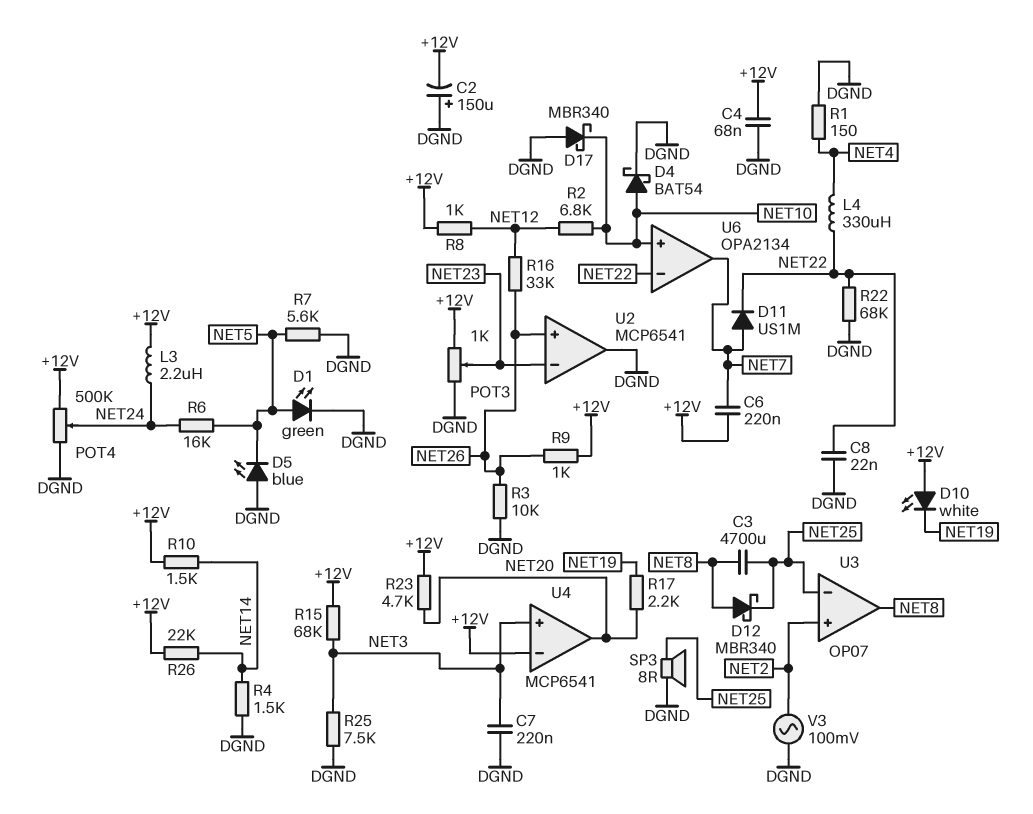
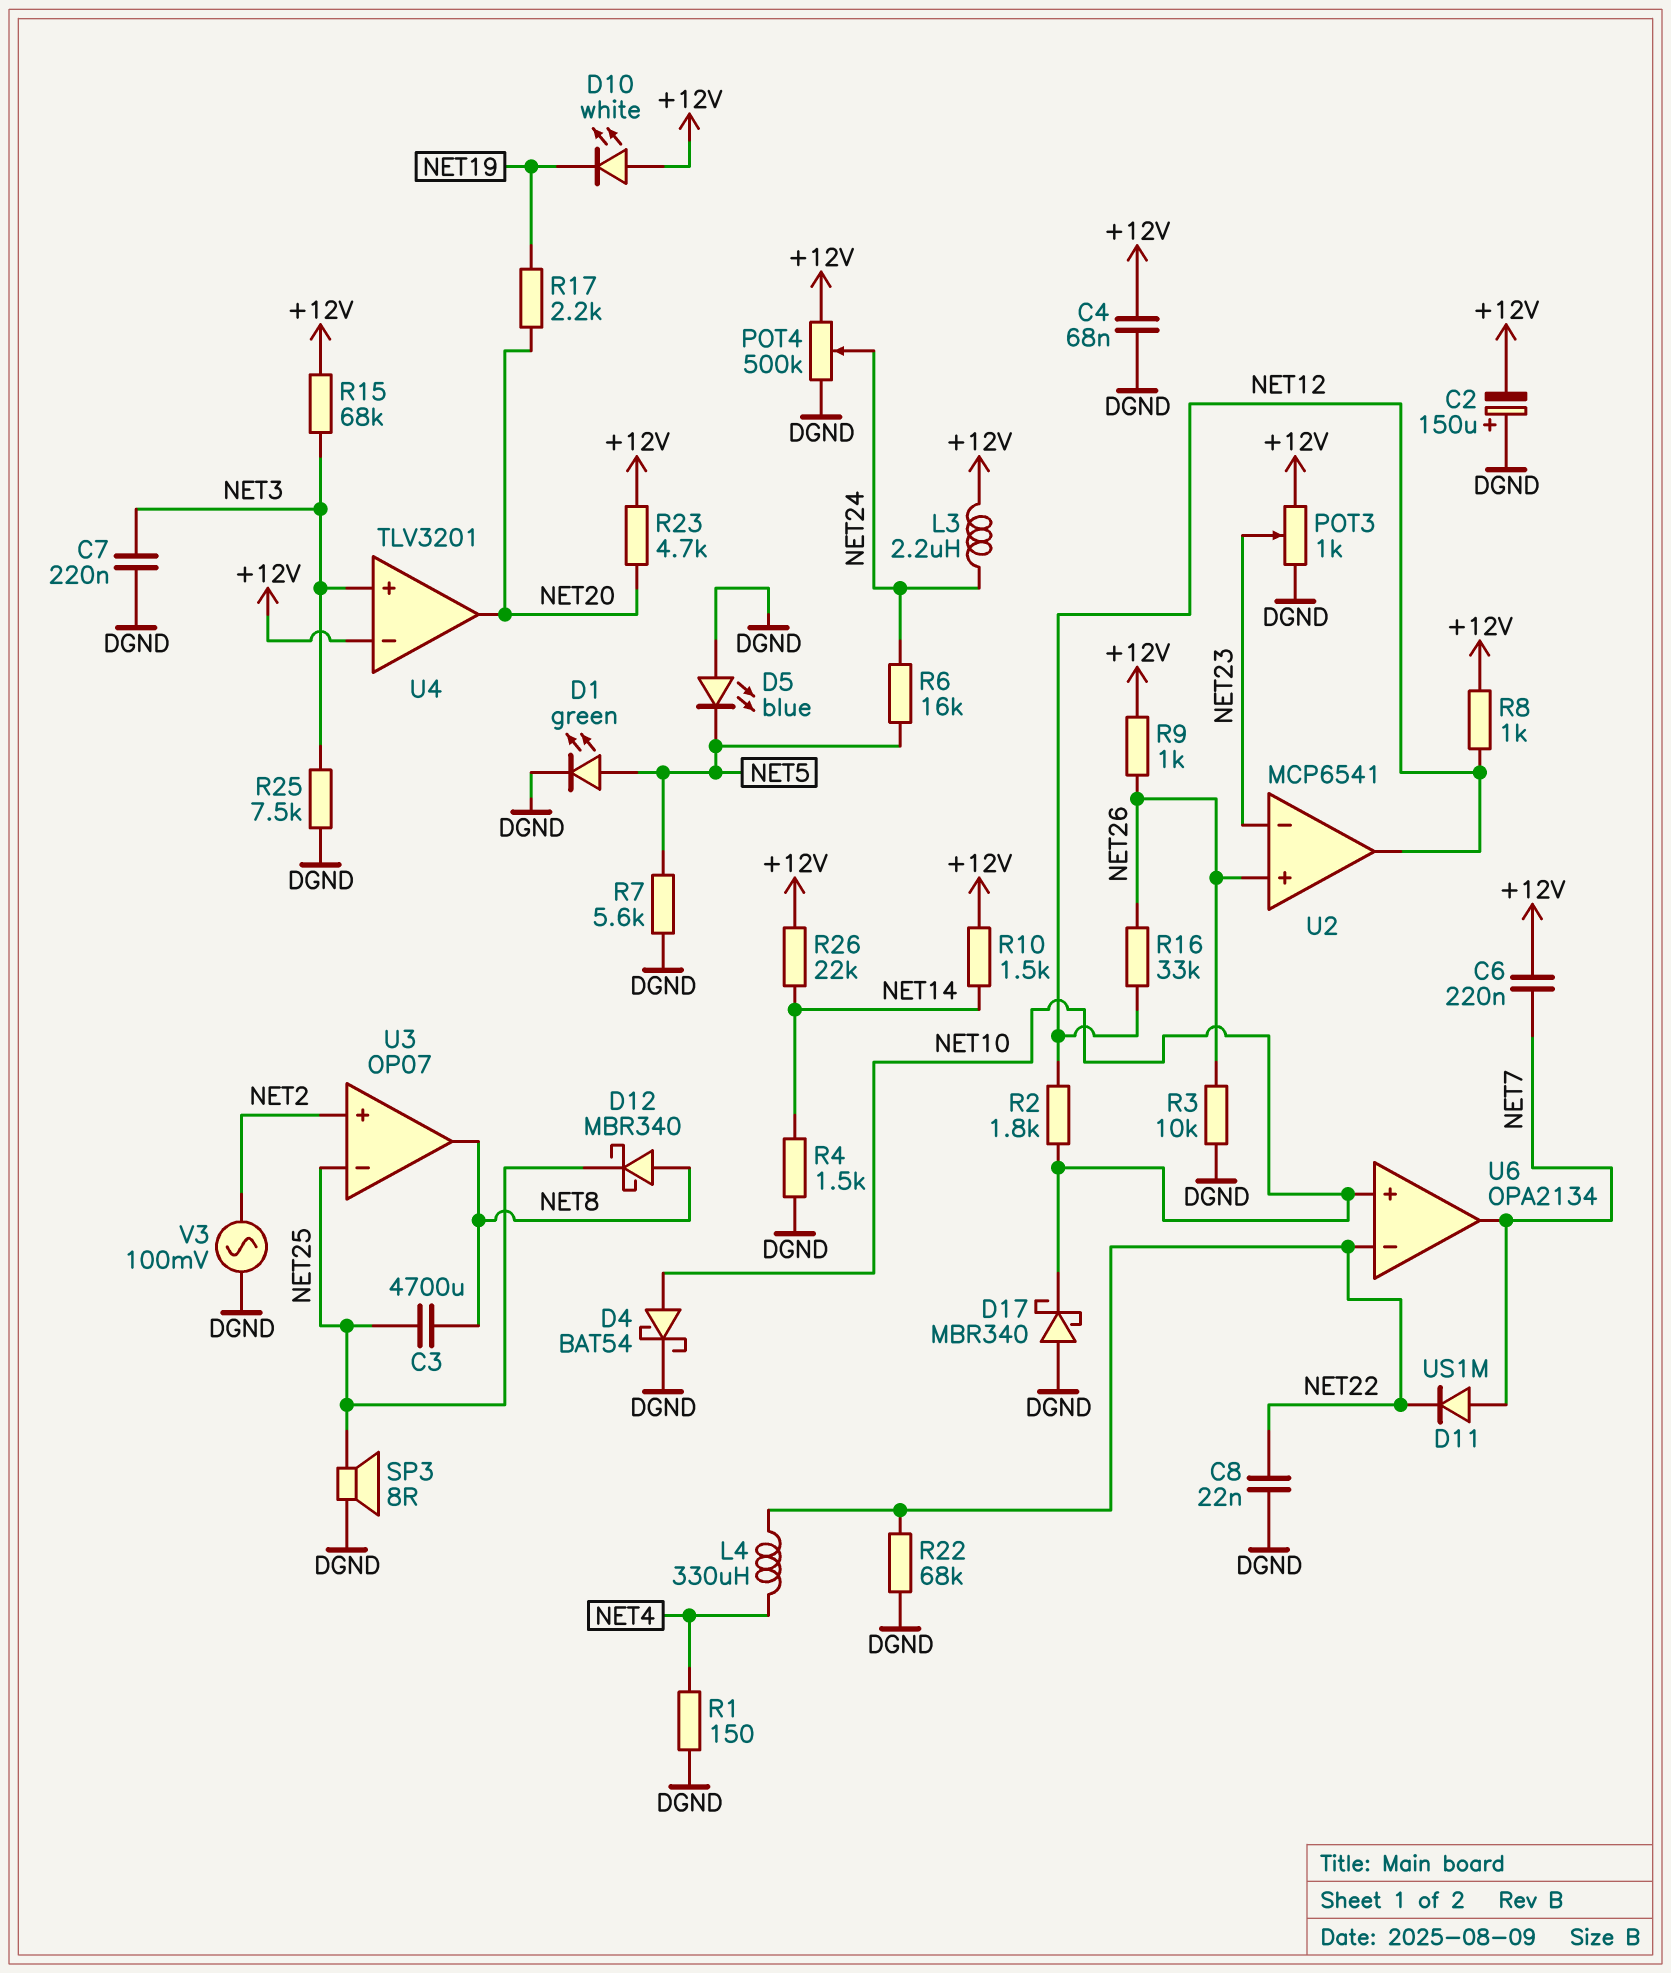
R2: 6.8k (NET10, NET12) -> 1.8k (NET10, NET12)
U2 pin out: DGND -> NET12
U4: MCP6541 -> TLV3201

